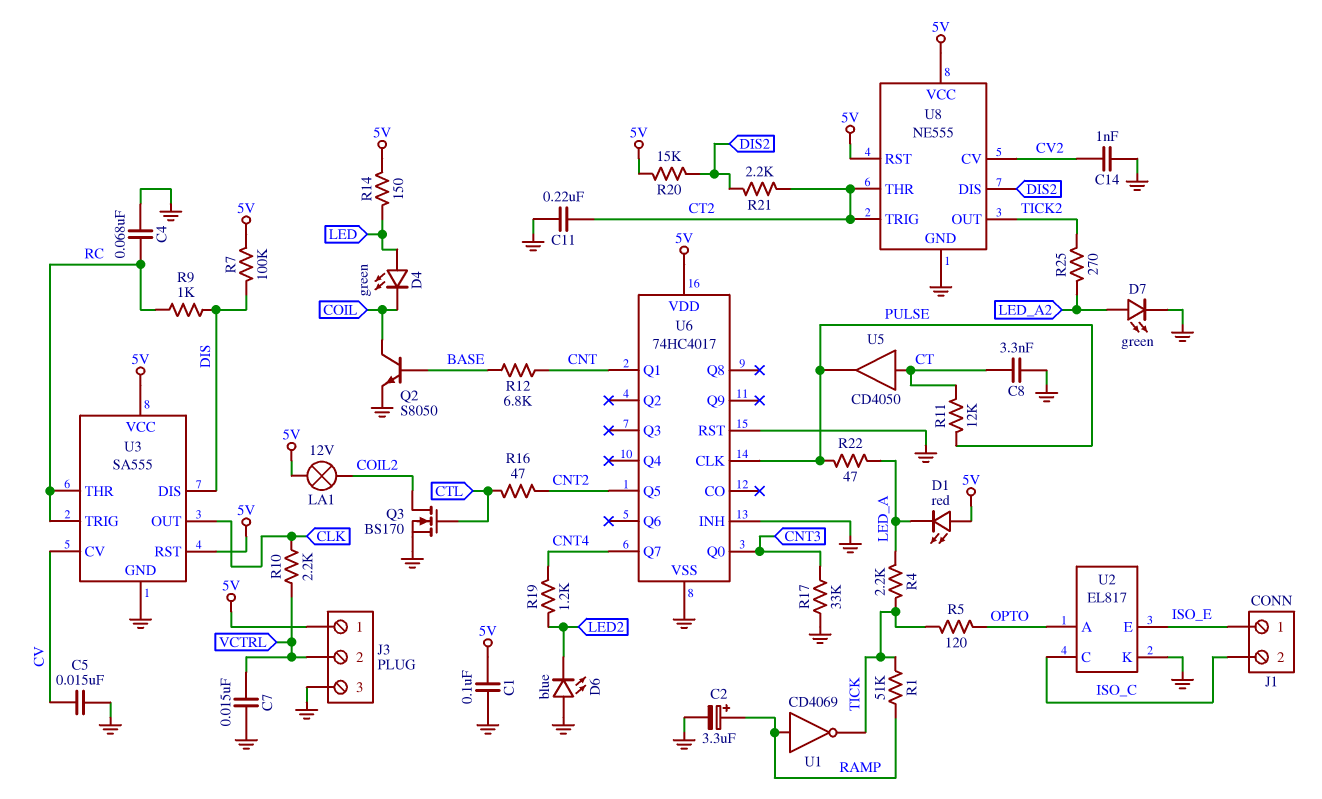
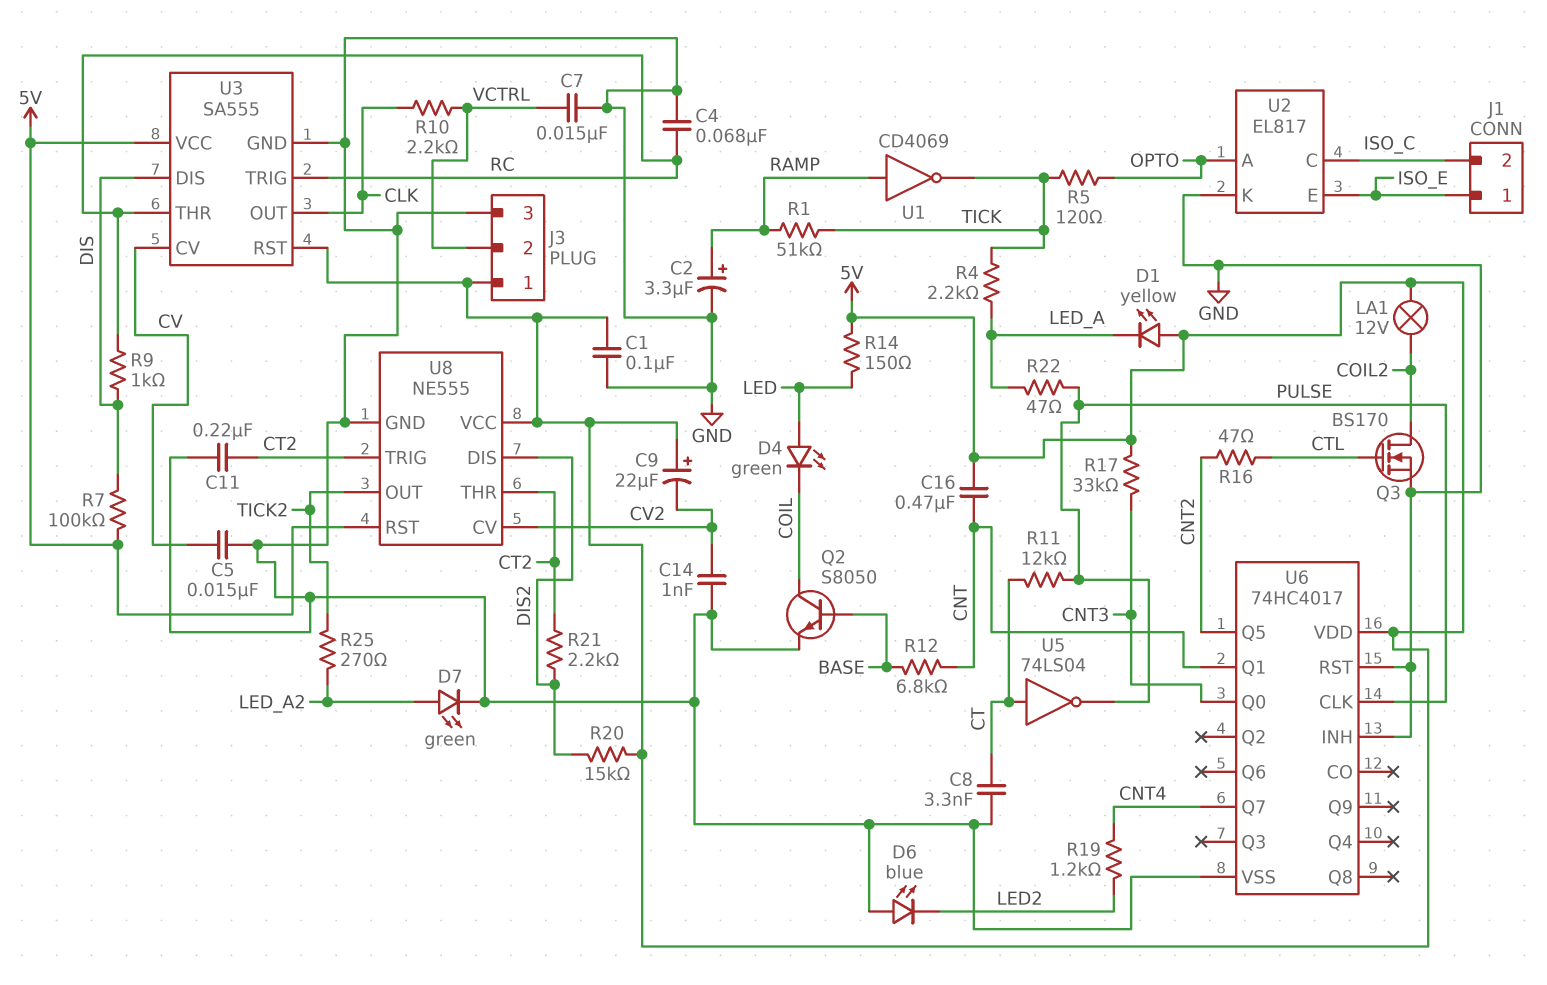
C9: none -> 22uF (plus 5V, minus CV2)
C16: none -> 470nF (5V, CNT)
D1: LED red (A 5V, K LED_A) -> LED yellow (A 5V, K LED_A)
R17: 33k (CNT3, GND) -> 33k (5V, CNT3)
U5: buffer CD4050 (in CT, out PULSE) -> NOT 74LS04 (in CT, out PULSE)

